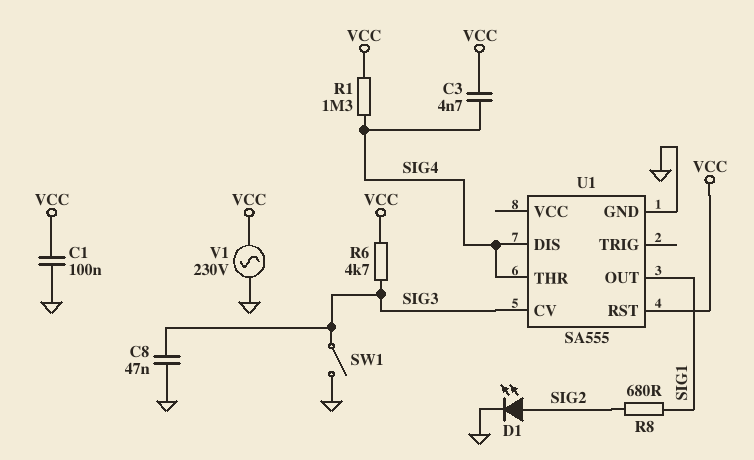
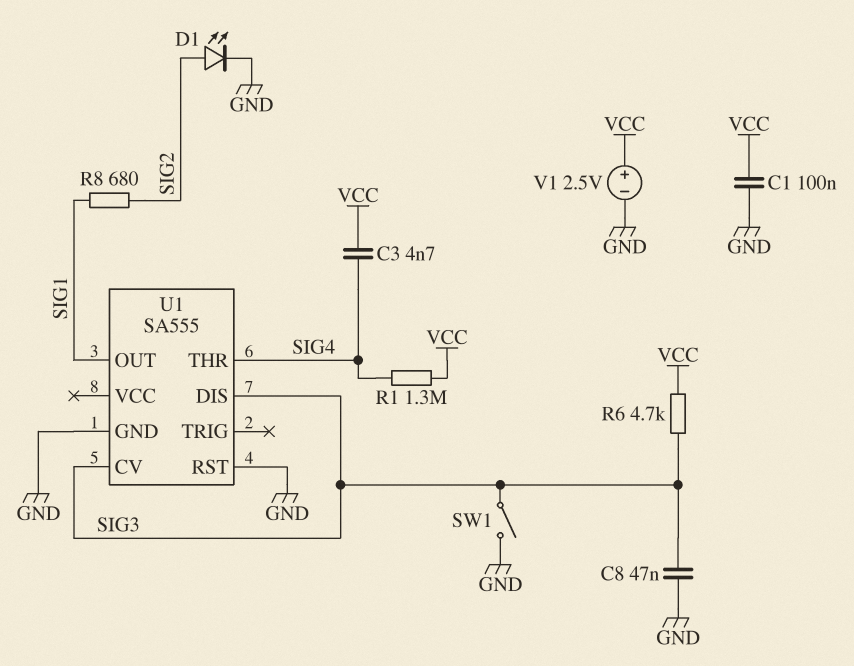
U1 pin DIS: SIG4 -> SIG3
U1 pin RST: VCC -> GND
V1: AC 230V (GND, VCC) -> 2.5V (plus VCC, minus GND)

